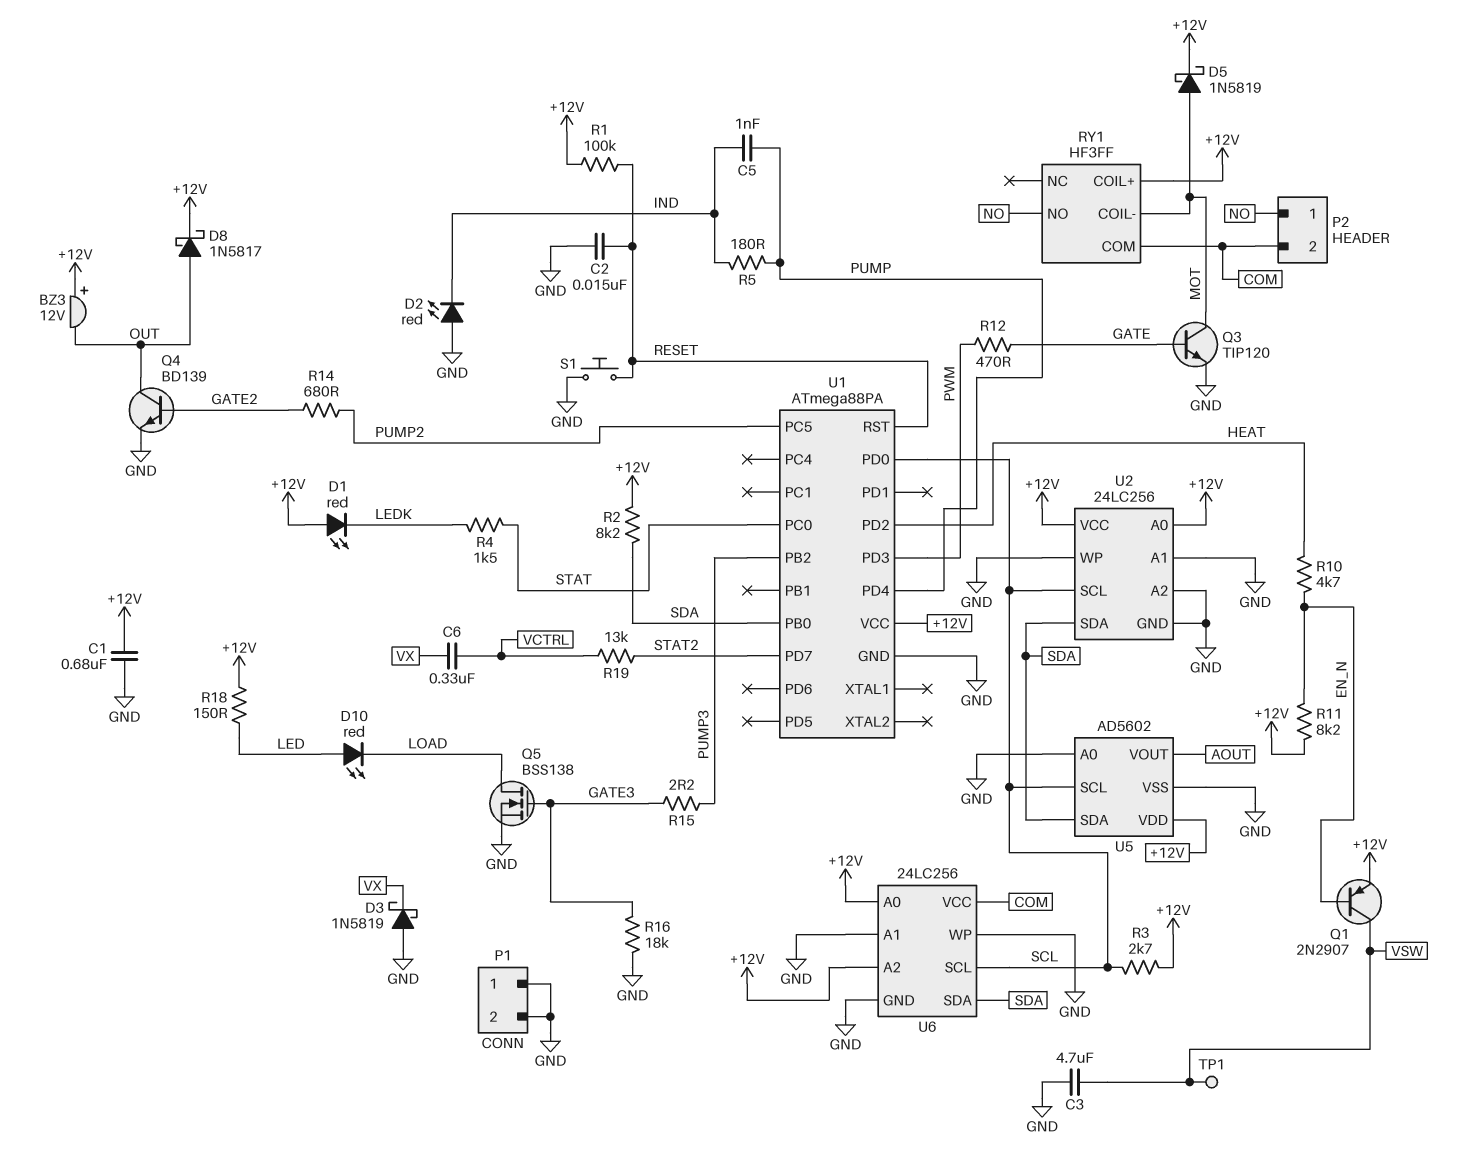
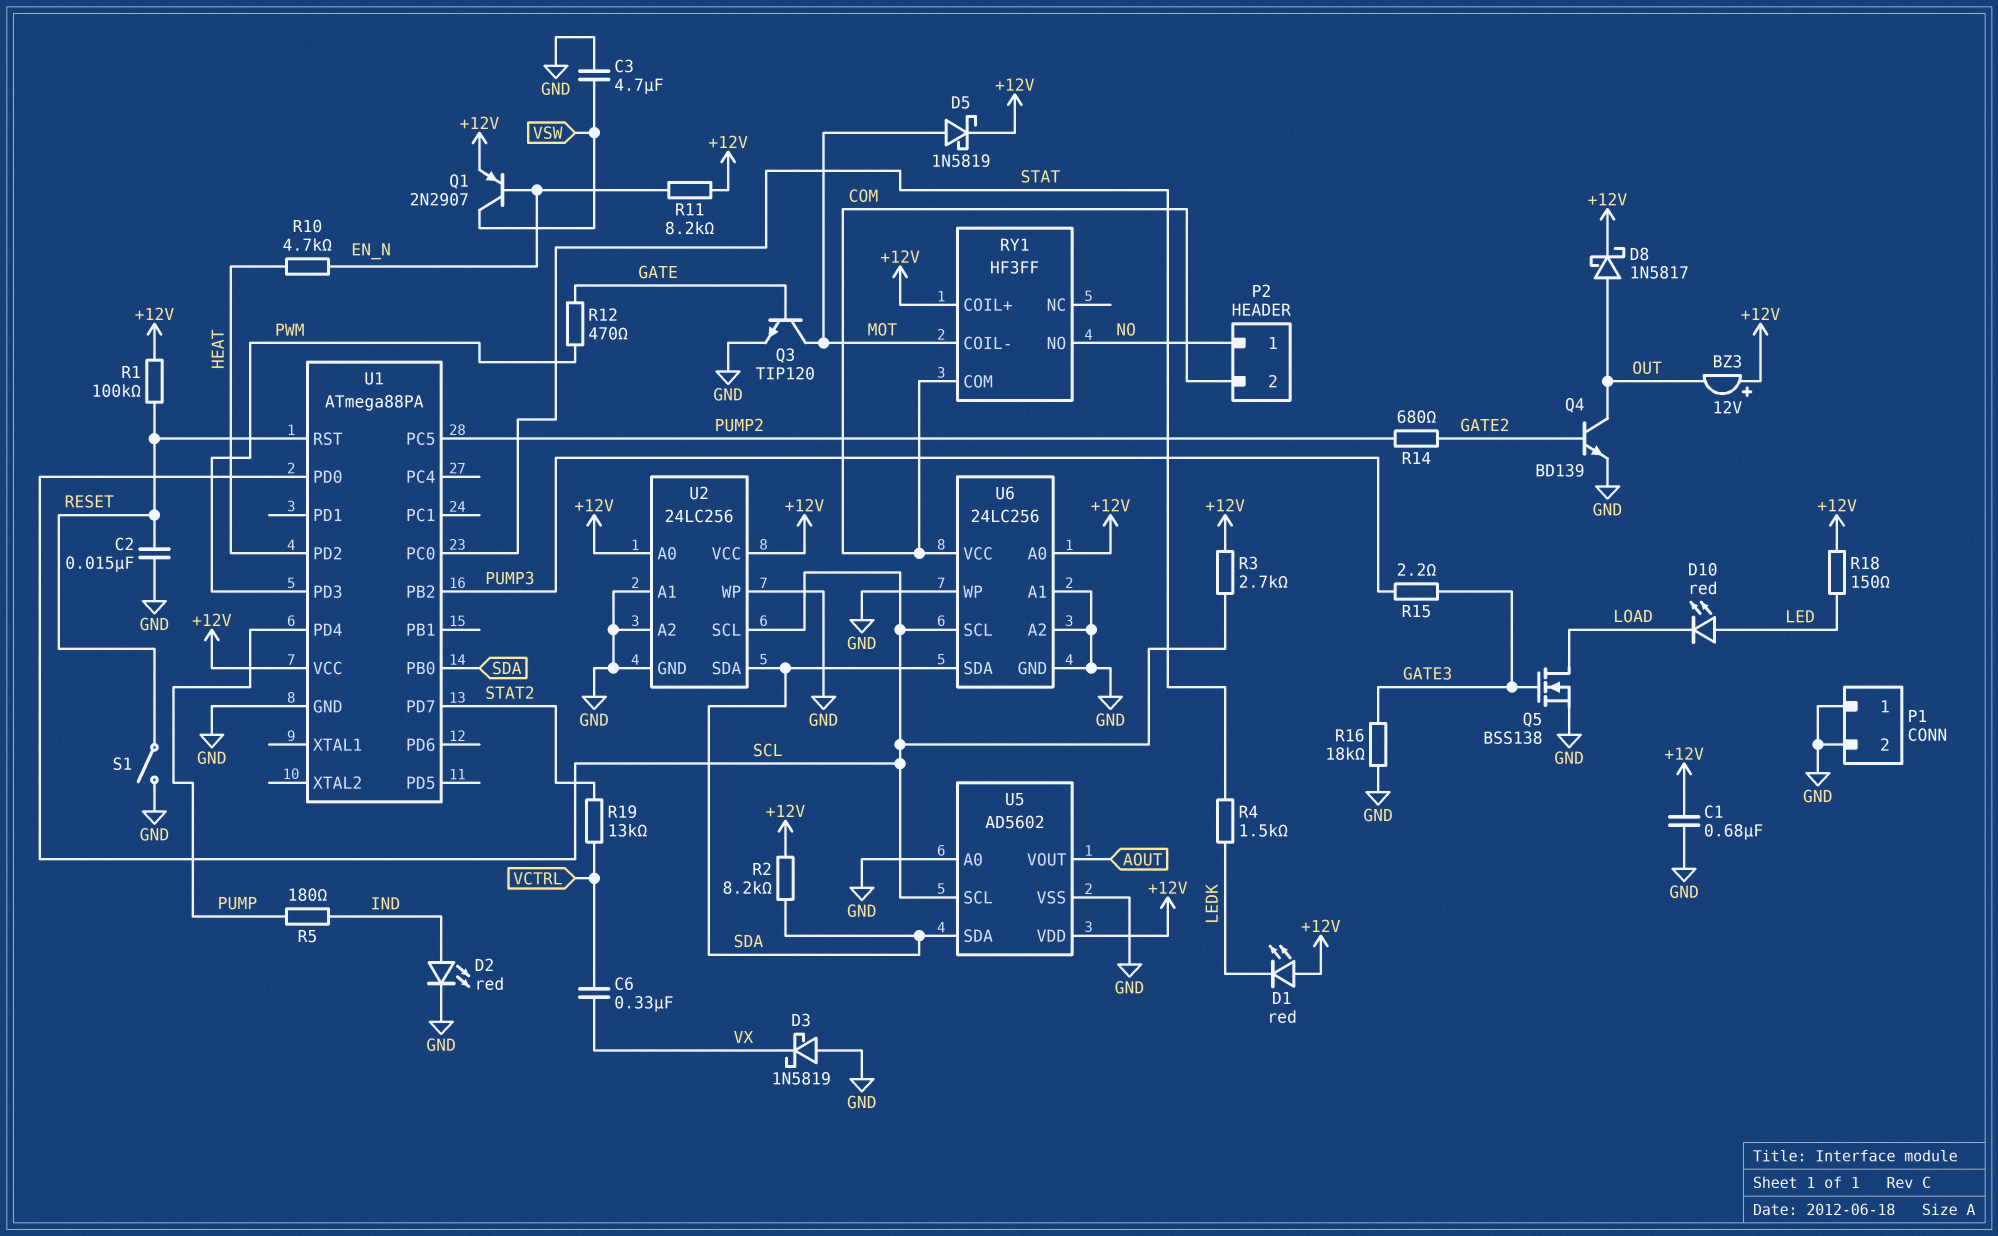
C5: 1nF (IND, PUMP) -> none
D2: LED red (A GND, K IND) -> LED red (A IND, K GND)
S1: button (GND, RESET) -> switch (GND, RESET)
TP1: test point (VSW) -> none
U6 pin A2: +12V -> GND

